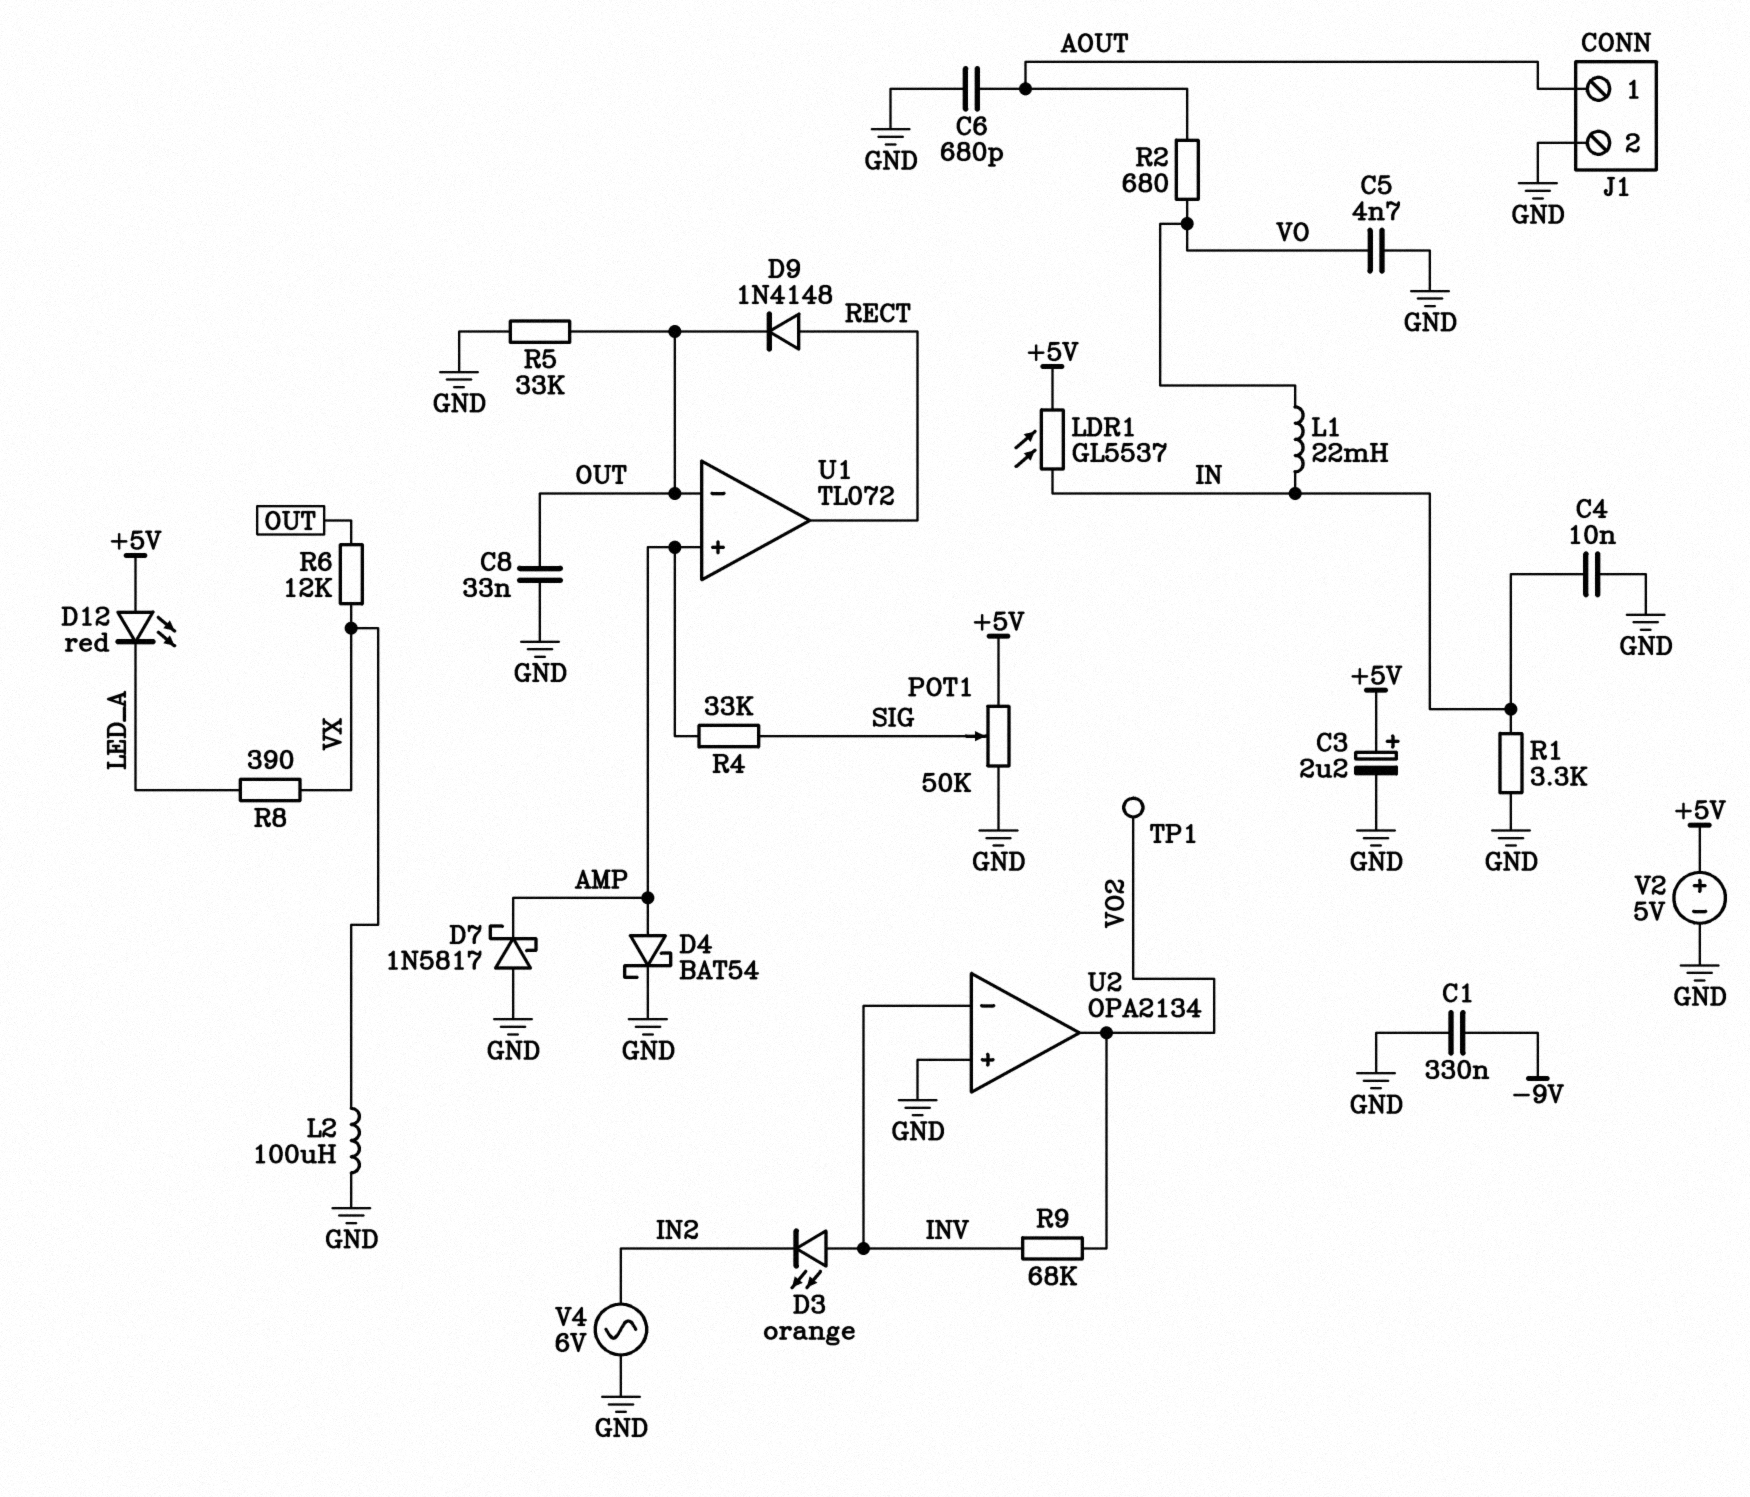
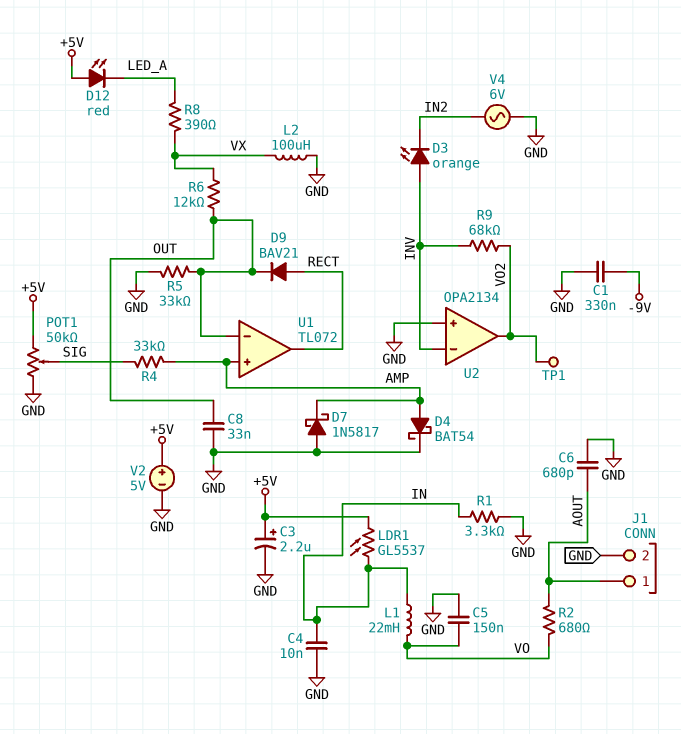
C5: 4.7nF (GND, VO) -> 150nF (GND, VO)
D9: diode 1N4148 (A RECT, K OUT) -> diode BAV21 (A RECT, K OUT)

